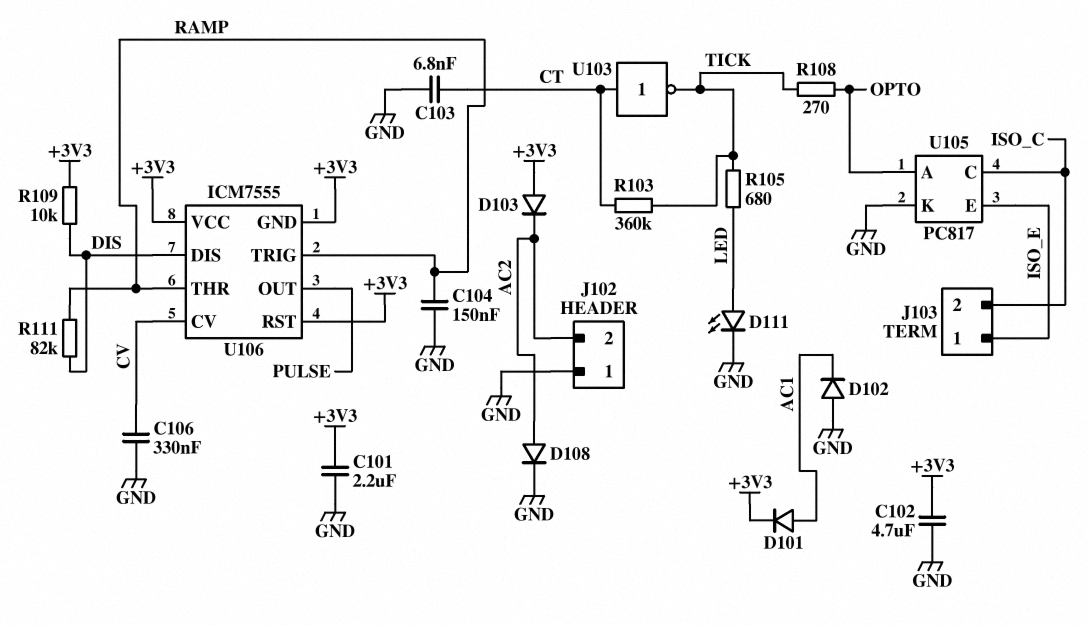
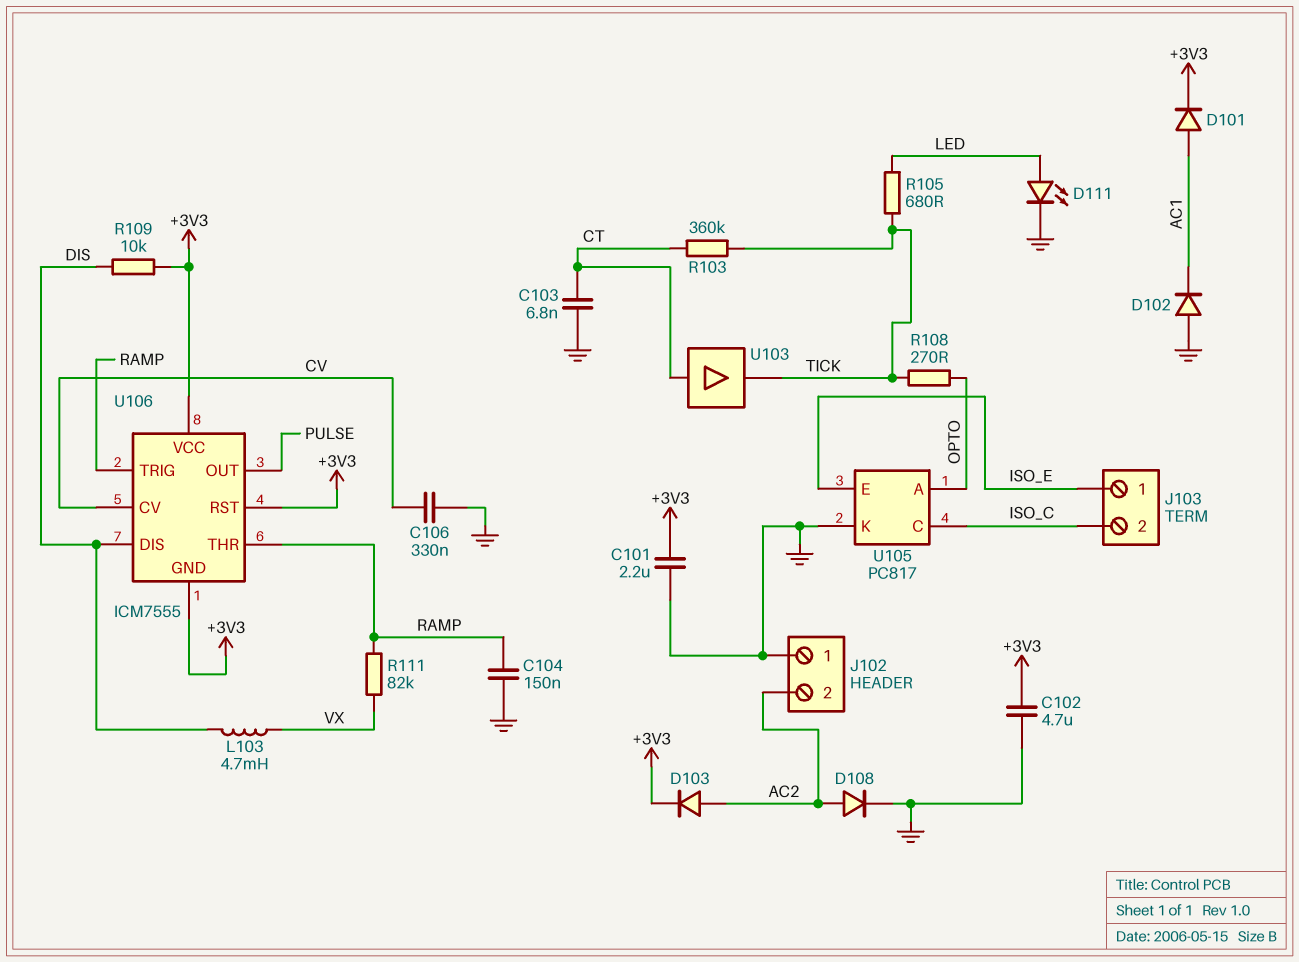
D103: diode (A +3V3, K AC2) -> diode (A AC2, K +3V3)
L103: none -> 4.7mH (DIS, VX)
R111: 82k (DIS, RAMP) -> 82k (RAMP, VX)
U103: NOT (in CT, out TICK) -> buffer (in CT, out TICK)

